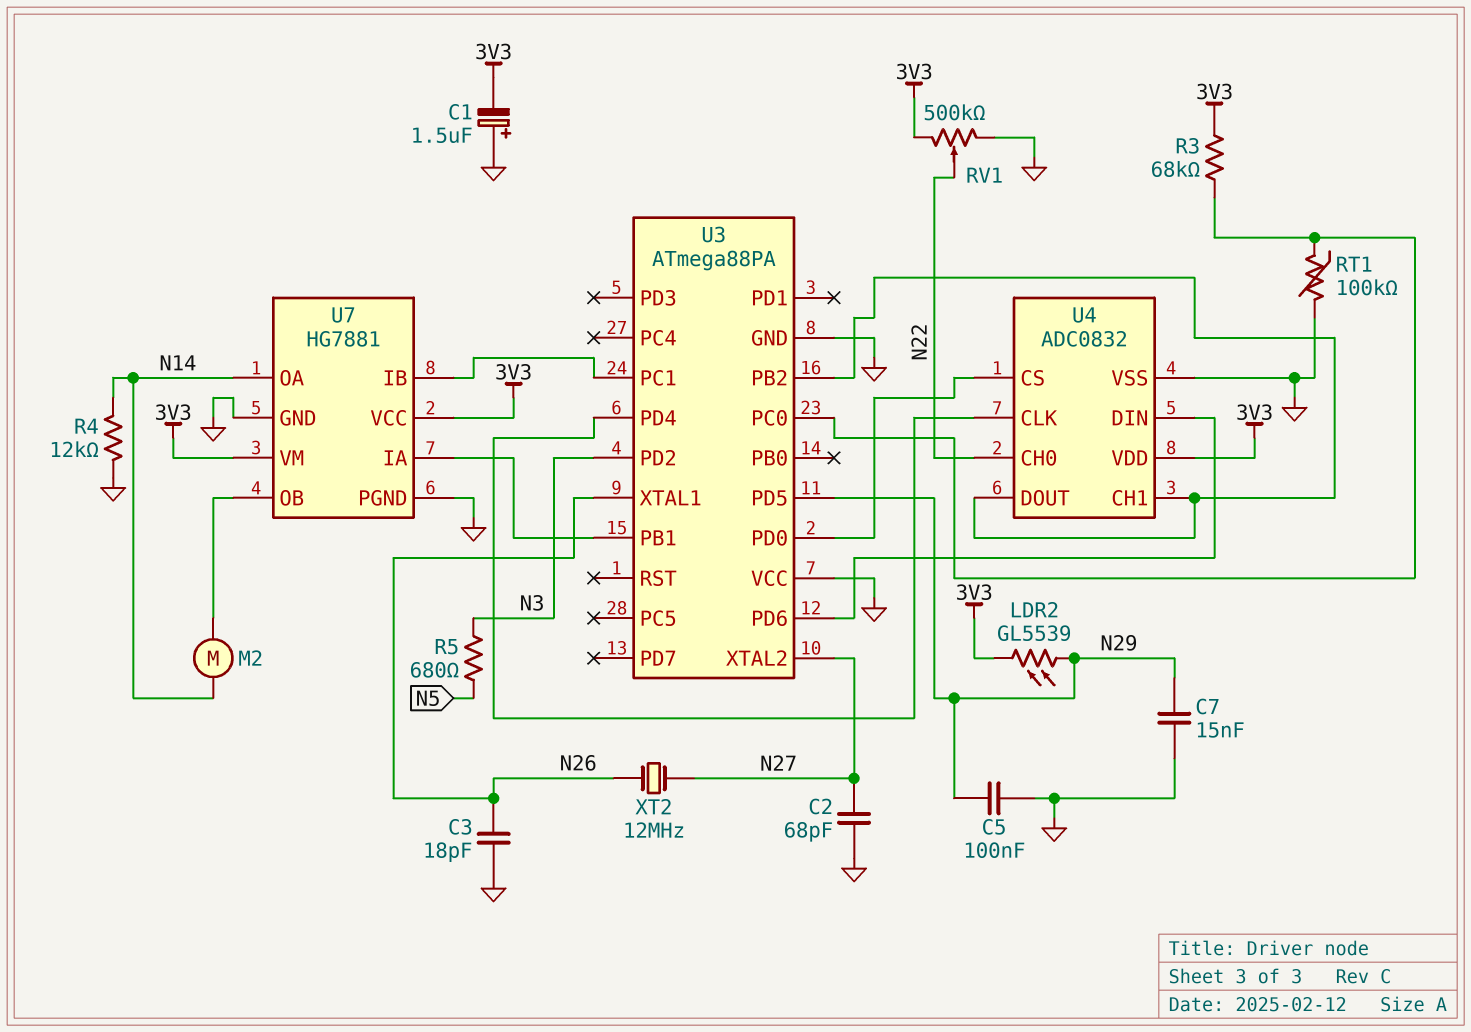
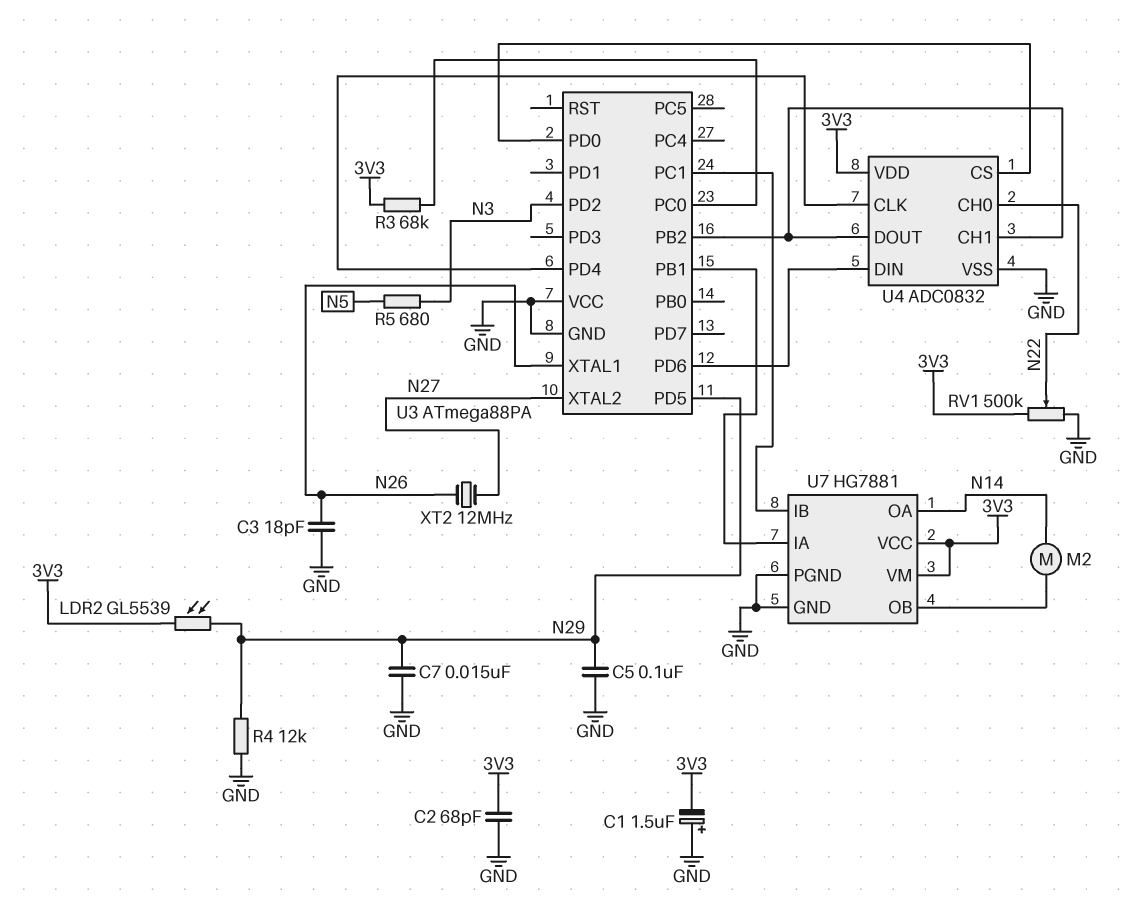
C2: 68pF (GND, N27) -> 68pF (3V3, GND)
R4: 12k (GND, N14) -> 12k (GND, N29)
RT1: 100k (GND, U3/PC0) -> none

